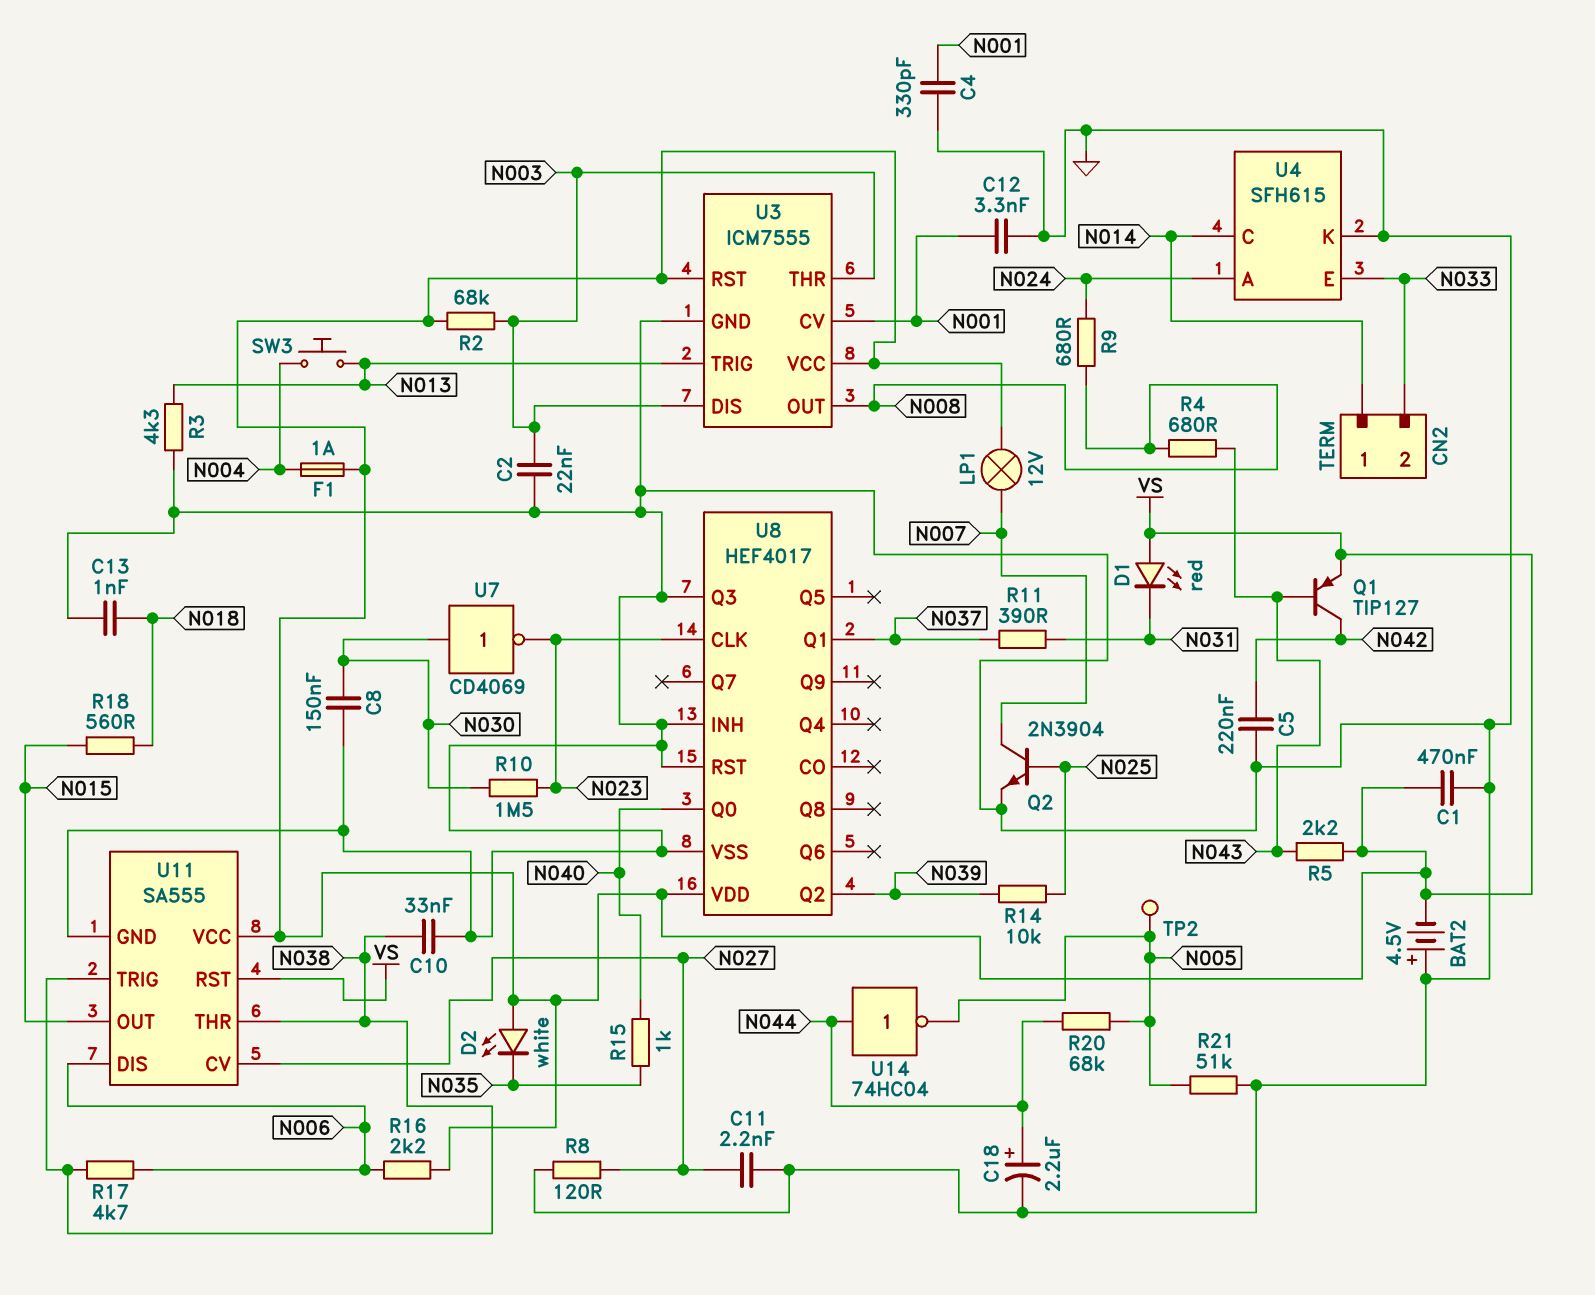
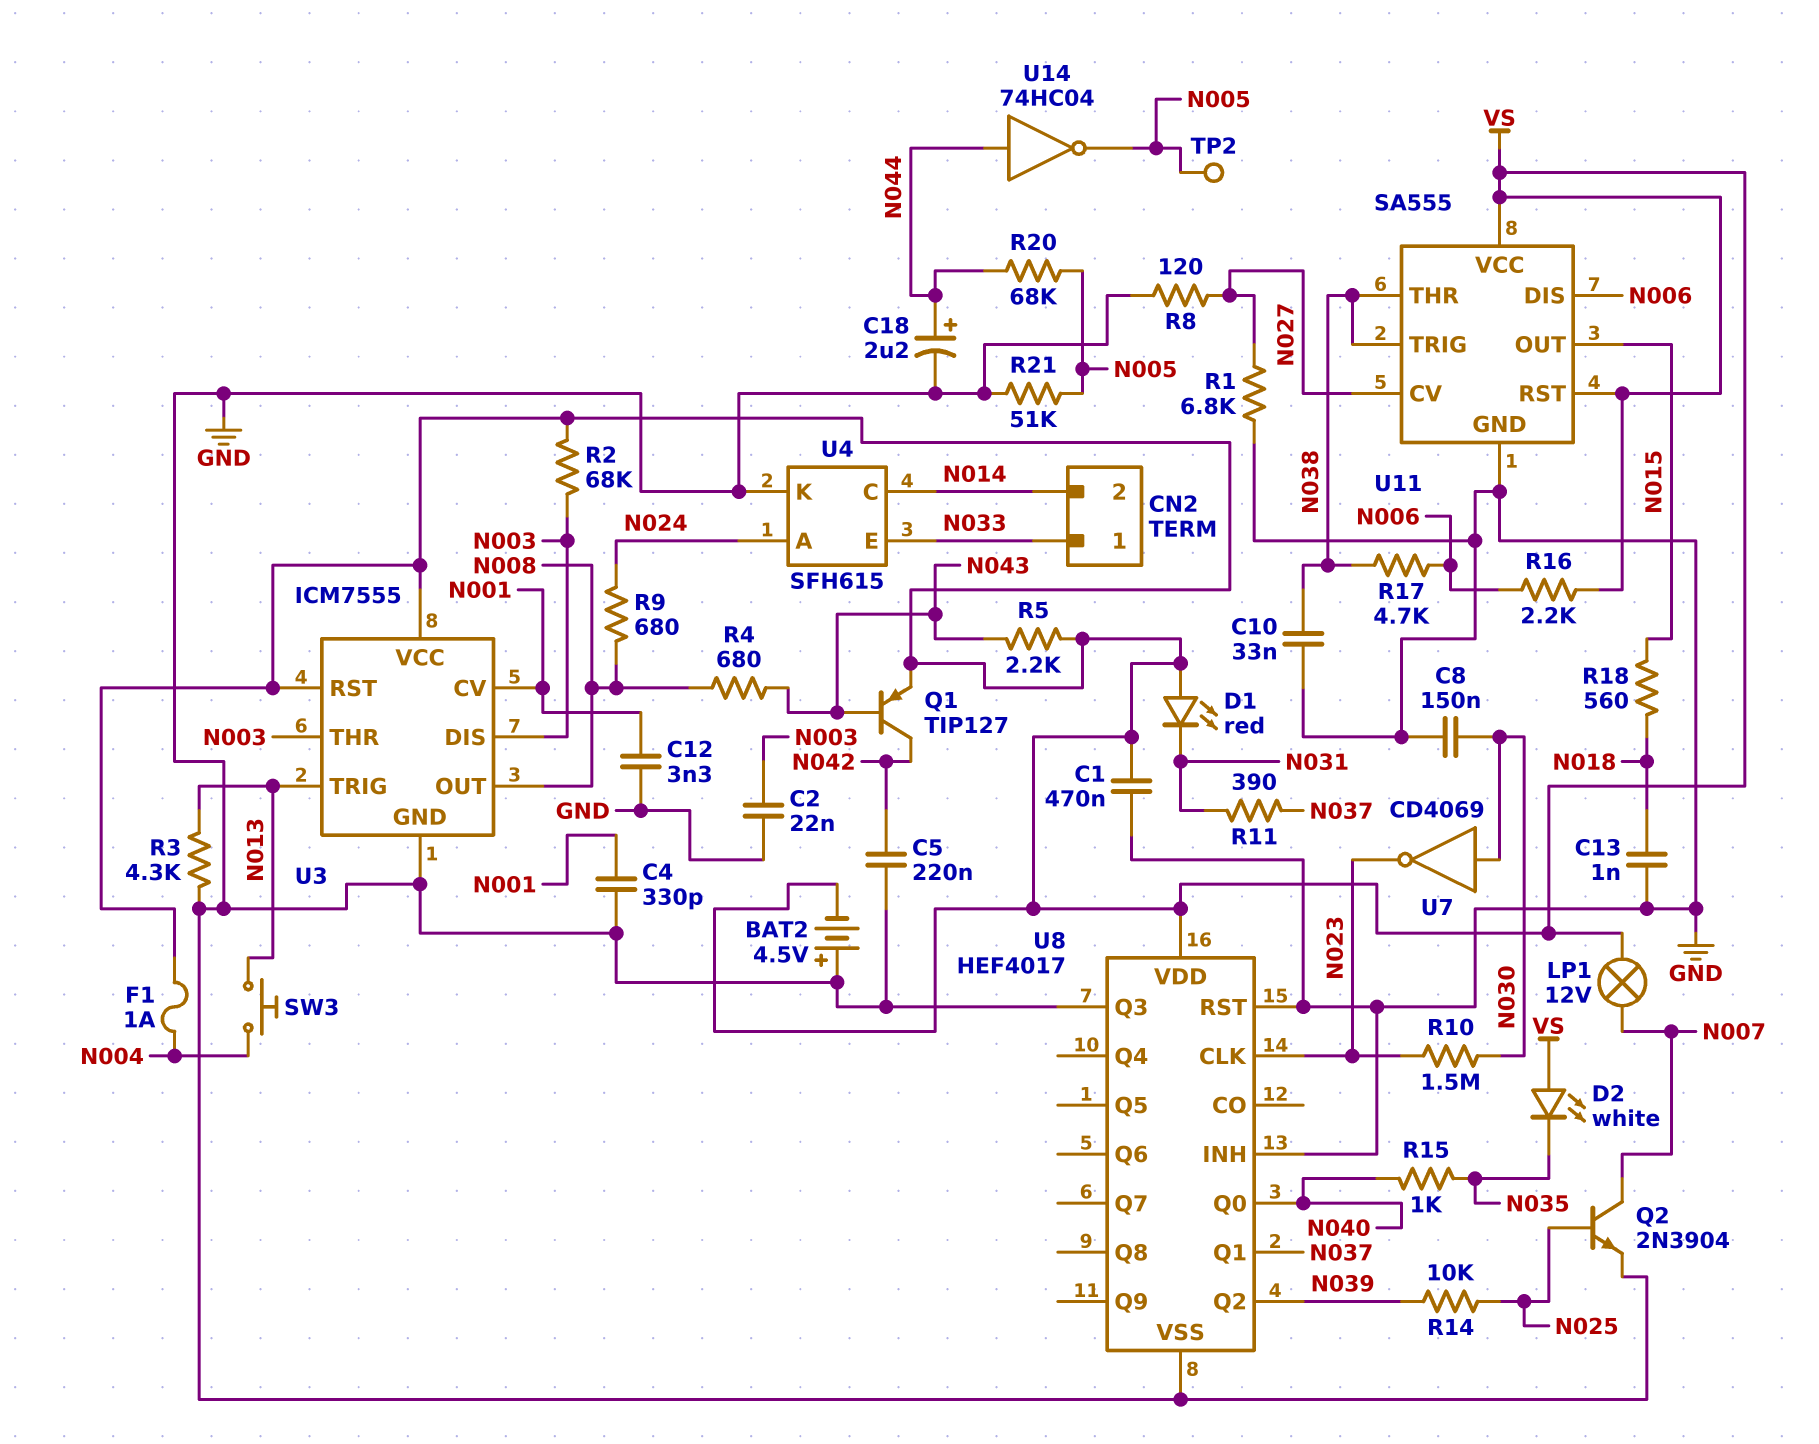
C11: 2.2nF (GND, N027) -> none
CN2 pin 1: N014 -> N033
CN2 pin 2: N033 -> N014
R1: none -> 6.8k (GND, N027)

